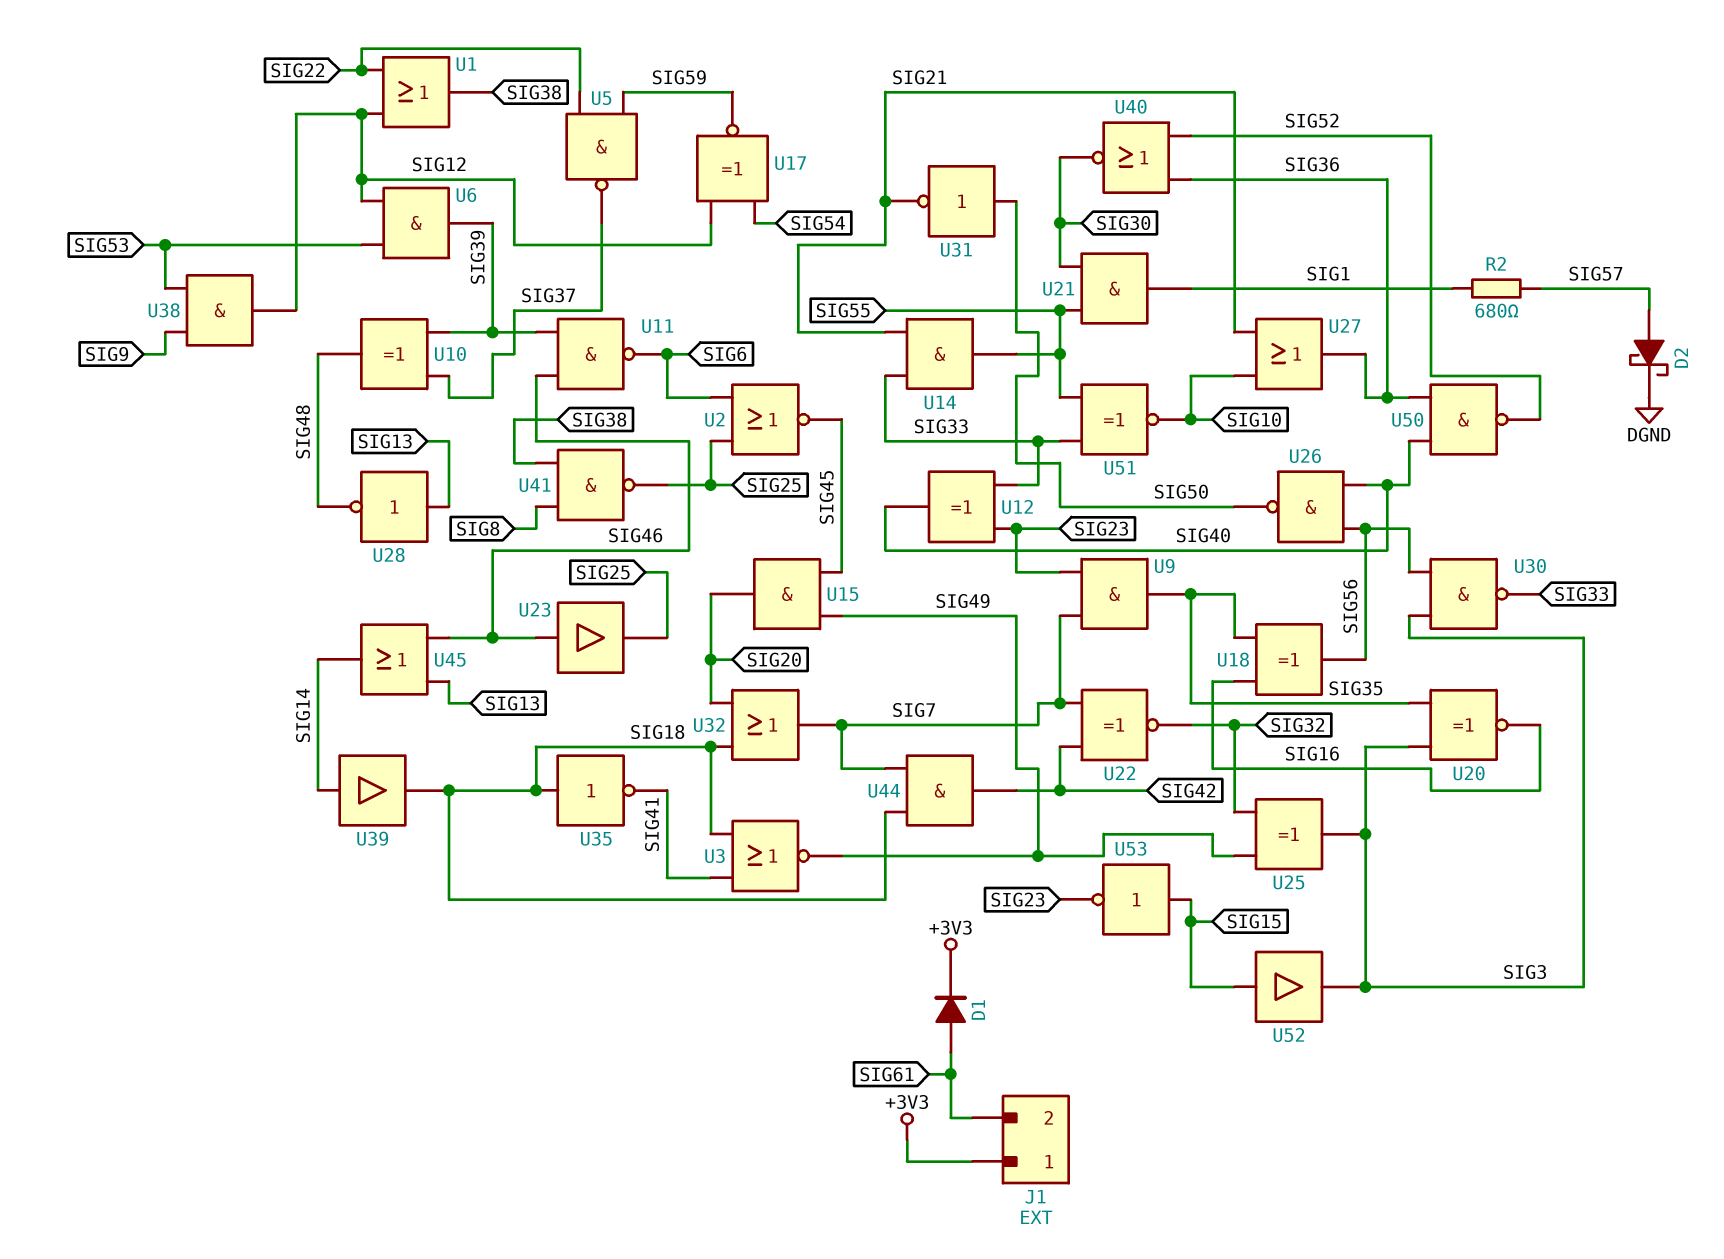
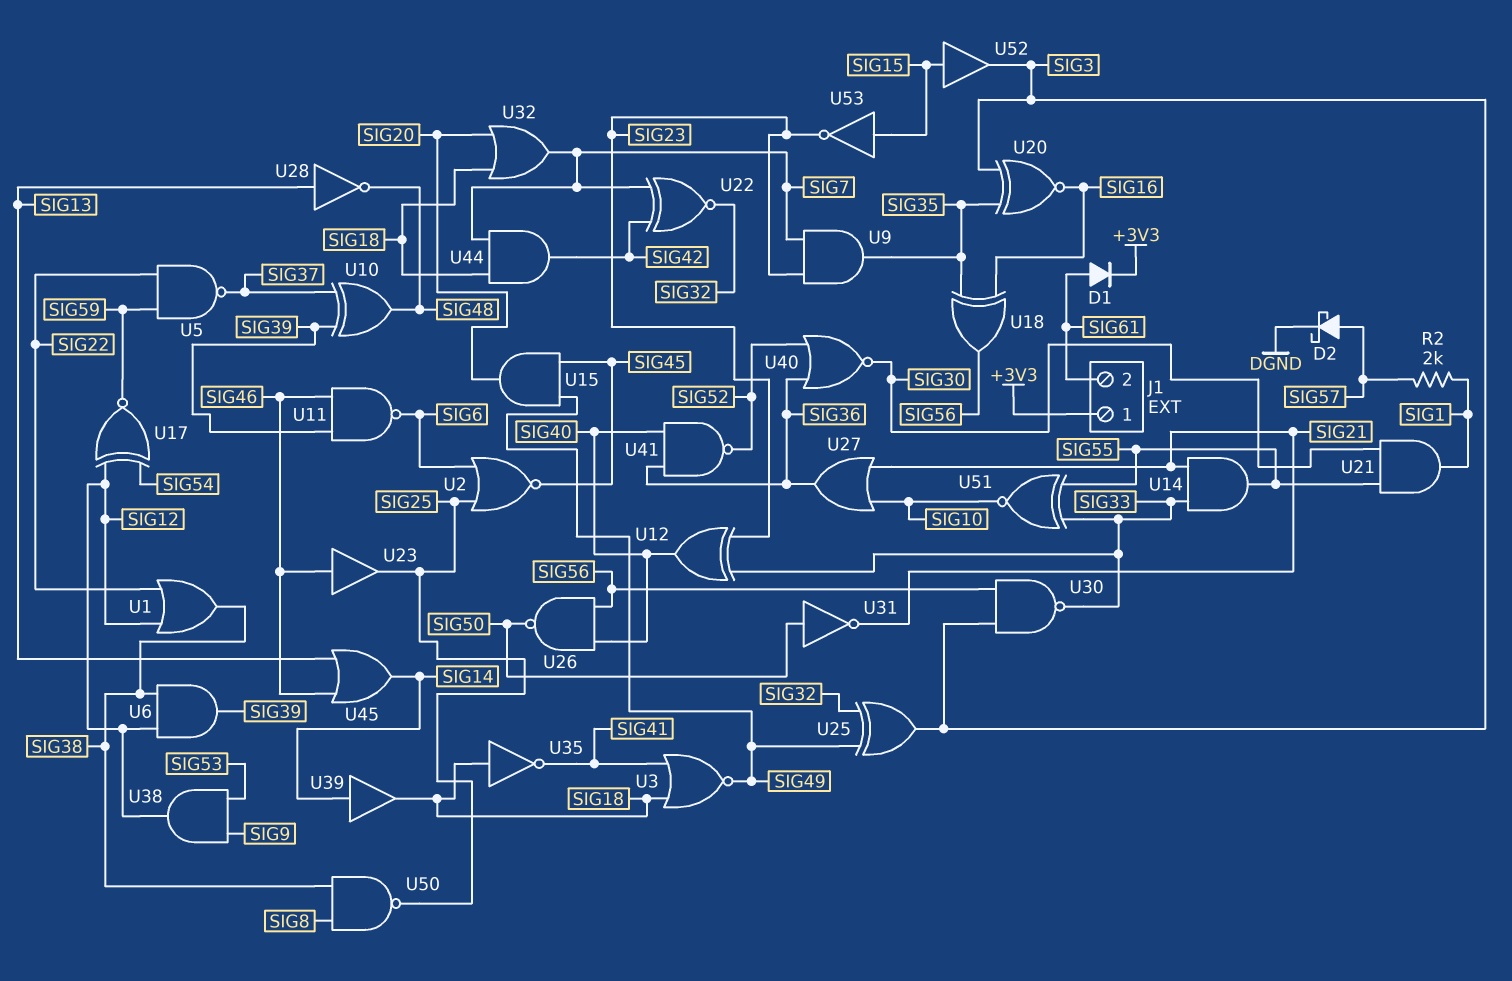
R2: 680 (SIG1, SIG57) -> 2k (SIG1, SIG57)
U6: AND (in SIG12, in SIG53, out SIG39) -> AND (in SIG12, in SIG38, out SIG39)
U41: NAND (in SIG8, in SIG38, out SIG25) -> NAND (in SIG36, in SIG40, out SIG52)
U50: NAND (in SIG36, in SIG40, out SIG52) -> NAND (in SIG8, in SIG38, out SIG25)

